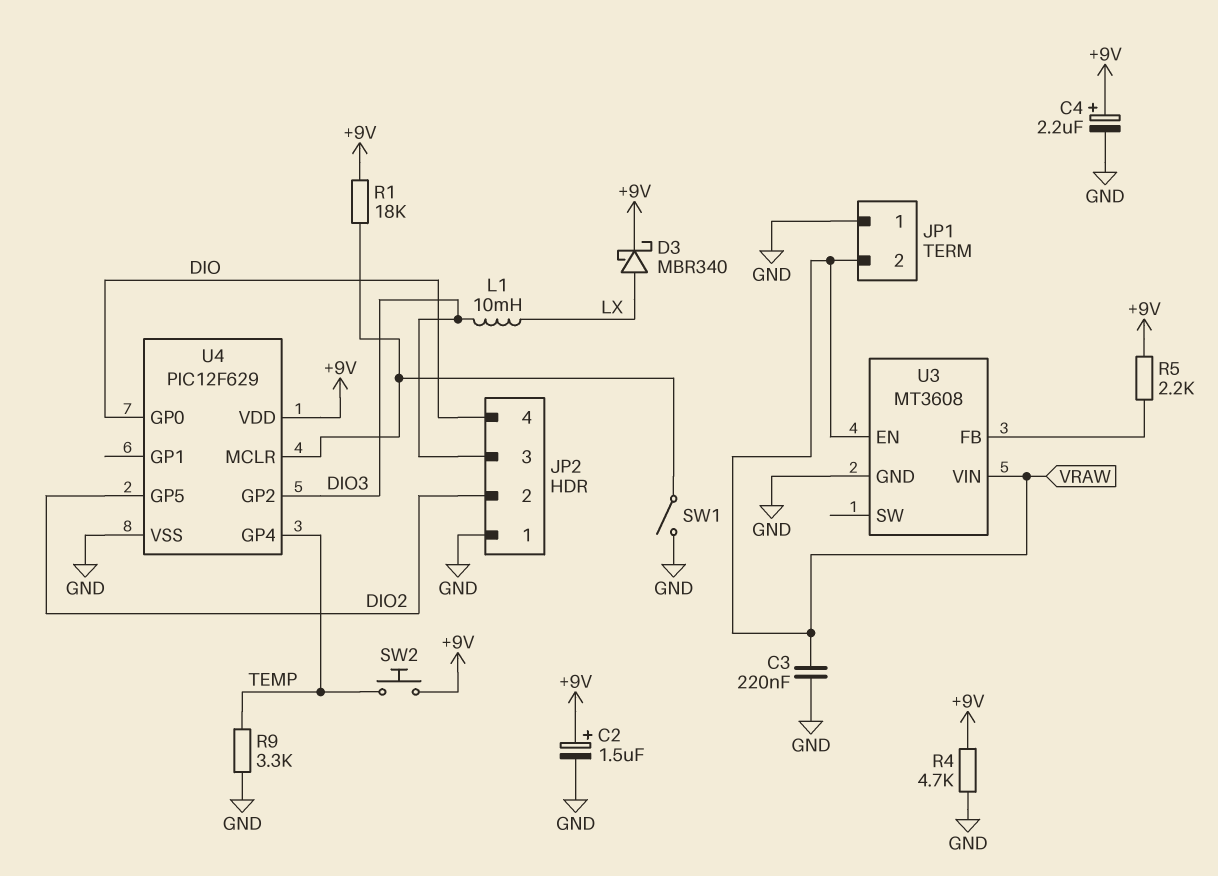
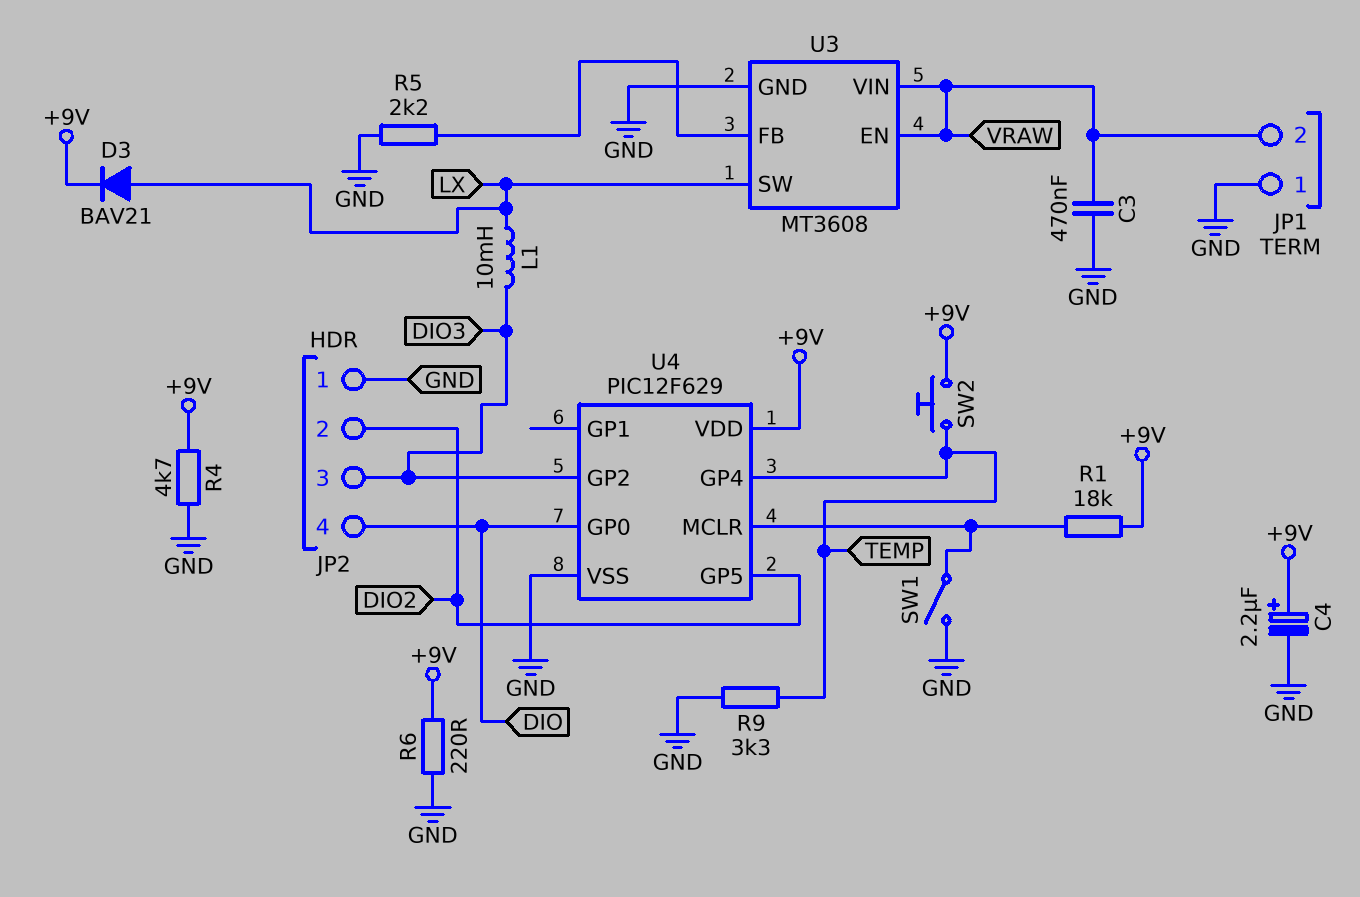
C2: 1.5uF (plus +9V, minus GND) -> none
C3: 220nF (GND, VRAW) -> 470nF (GND, VRAW)
D3: schottky MBR340 (A LX, K +9V) -> diode BAV21 (A LX, K +9V)
R5: 2.2k (+9V, U3/FB) -> 2.2k (GND, U3/FB)
R6: none -> 220 (+9V, GND)
U3 pin SW: none -> LX

